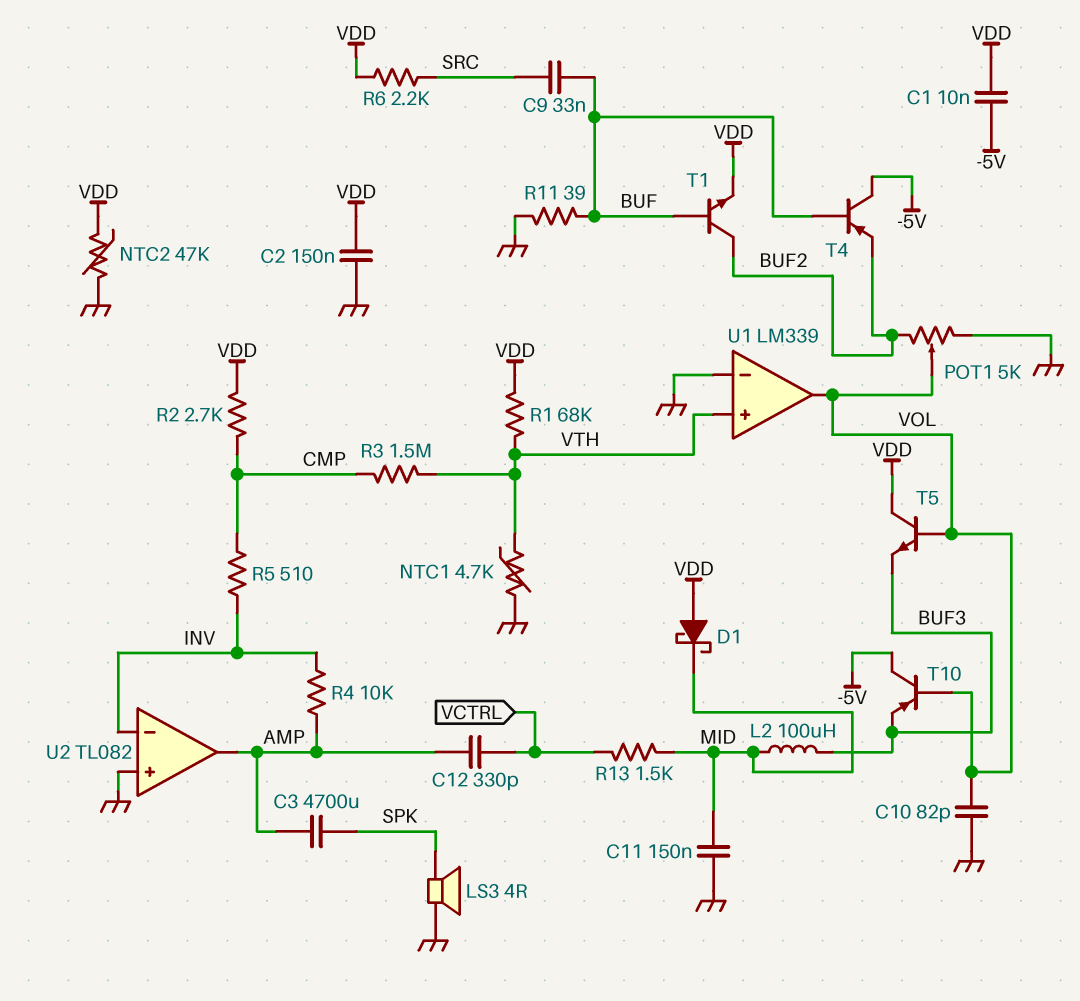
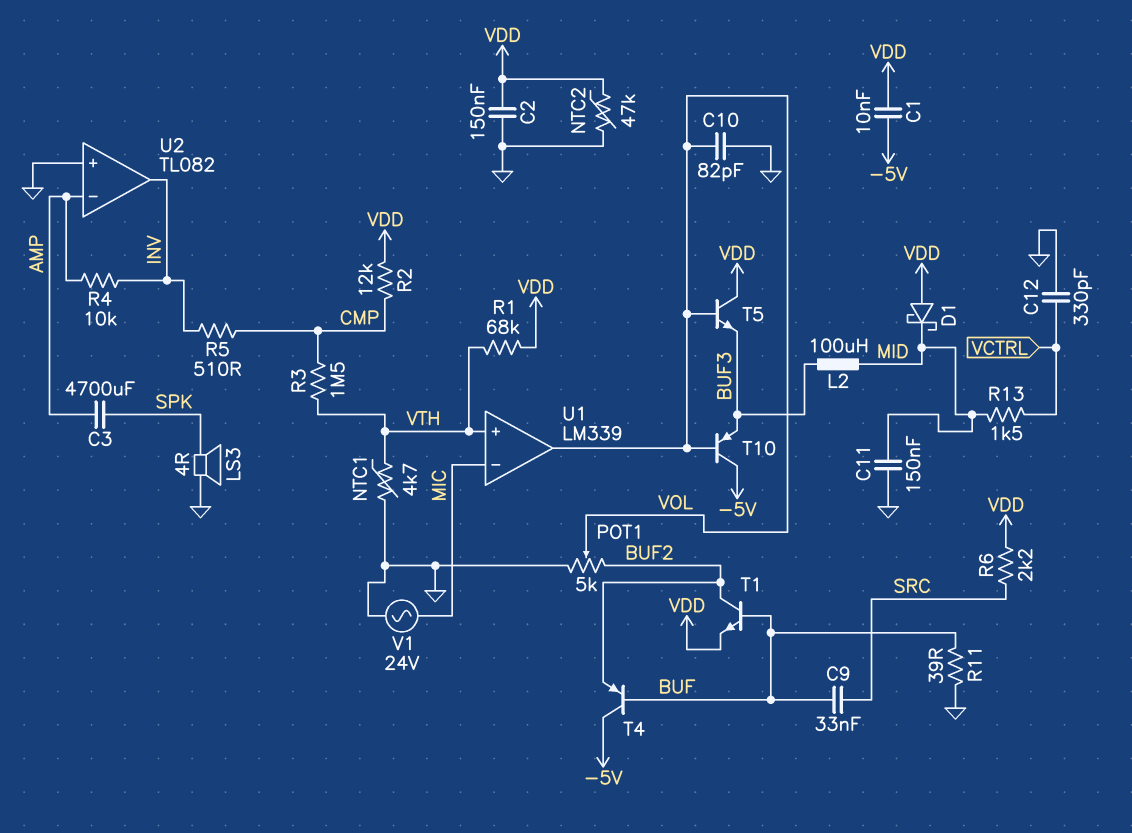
C12: 330pF (AMP, VCTRL) -> 330pF (GND, VCTRL)
R2: 2.7k (CMP, VDD) -> 12k (CMP, VDD)
U1 pin in-: GND -> MIC
U2 pin in-: INV -> AMP
U2 pin out: AMP -> INV
V1: none -> AC 24V (GND, MIC)

